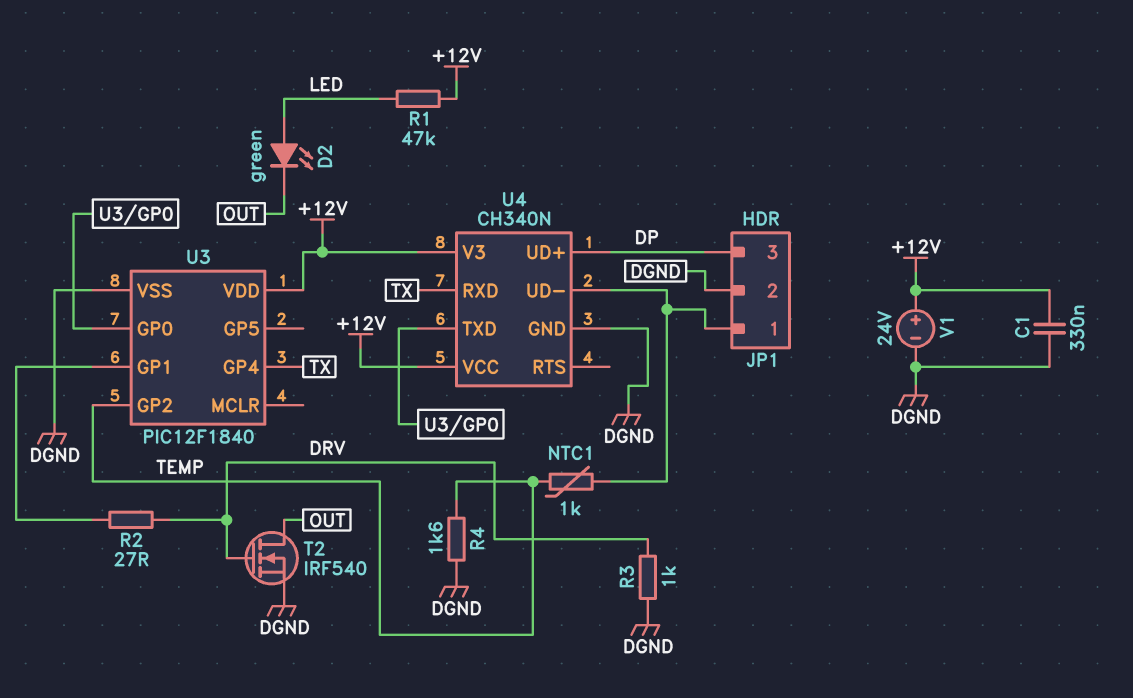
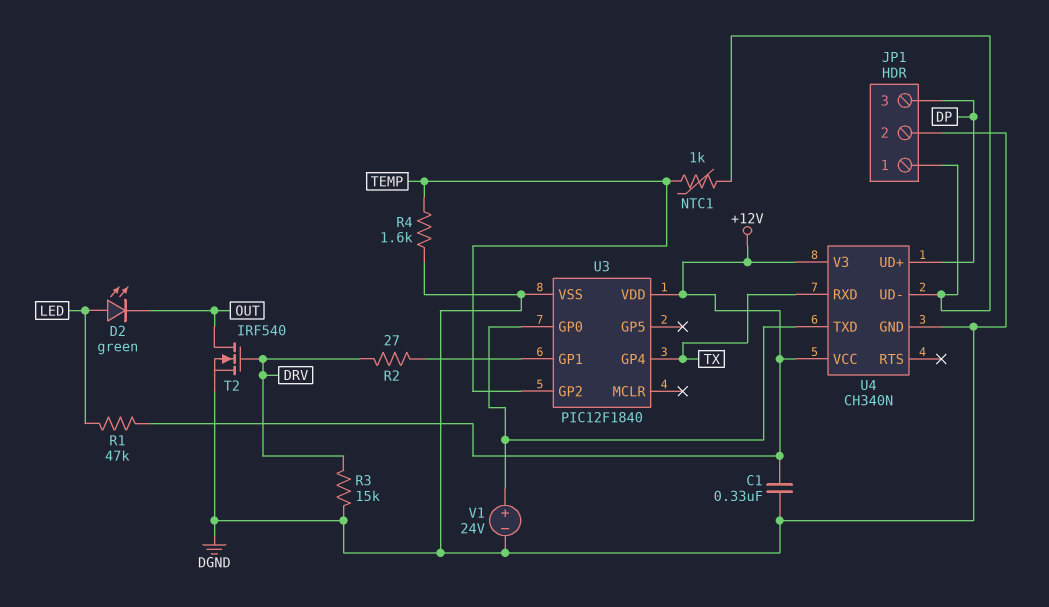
R3: 1k (DGND, DRV) -> 15k (DGND, DRV)
V1: 24V (plus +12V, minus DGND) -> 24V (plus U3/GP0, minus DGND)

